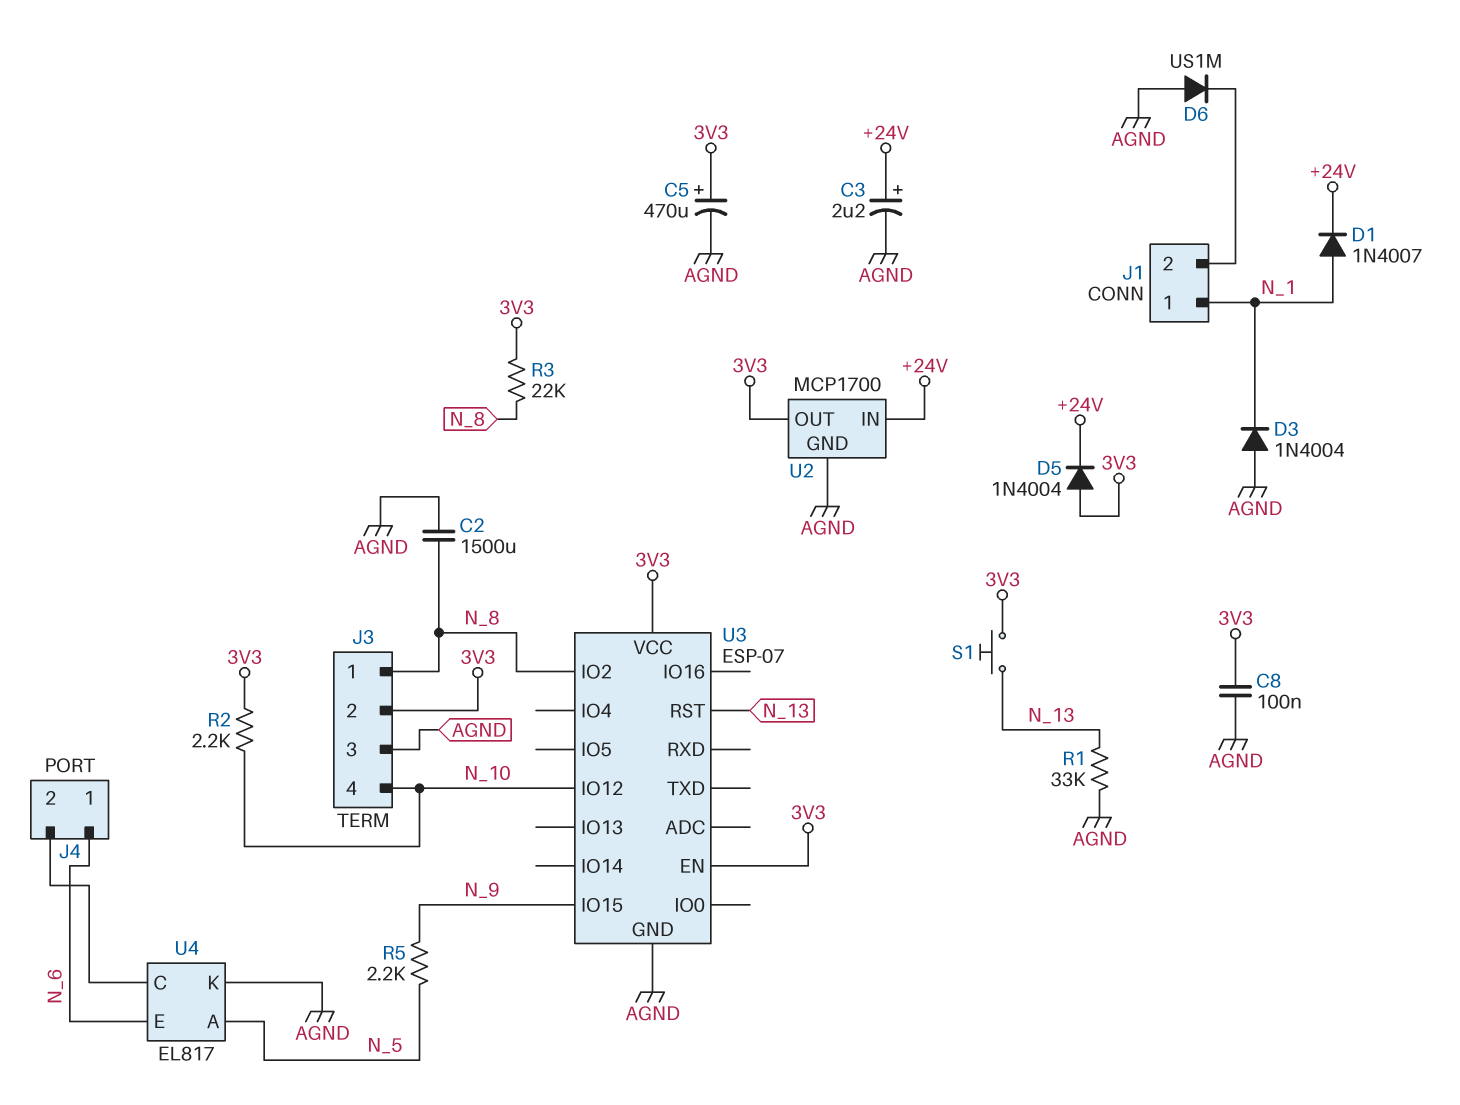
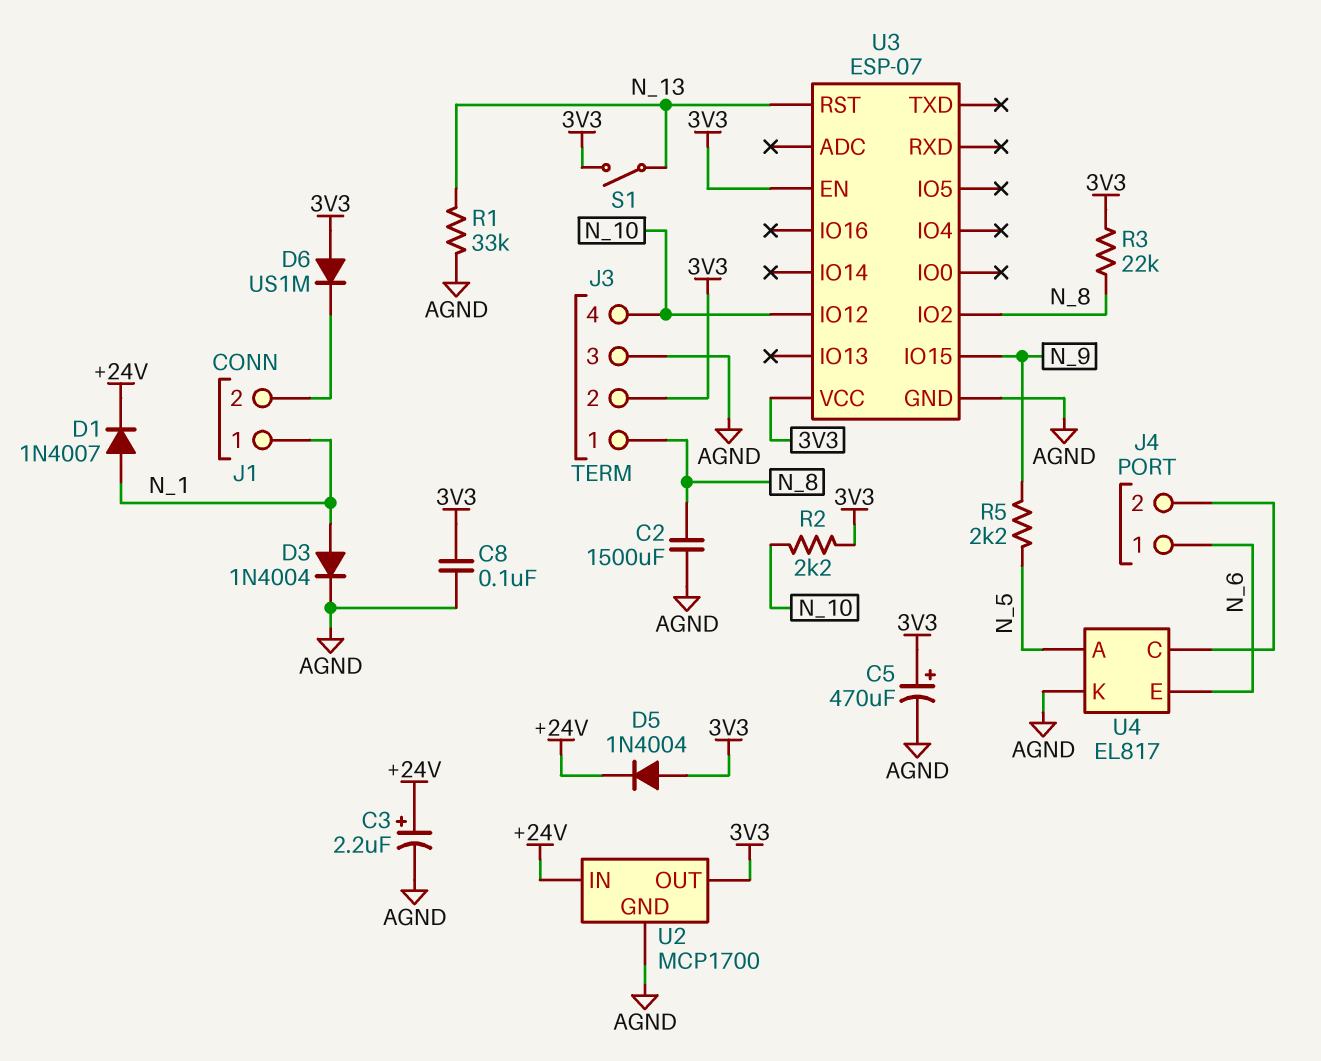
D3: diode 1N4004 (A AGND, K N_1) -> diode 1N4004 (A N_1, K AGND)
D6: diode US1M (A AGND, K J1/2) -> diode US1M (A 3V3, K J1/2)
S1: button (3V3, N_13) -> switch (3V3, N_13)

